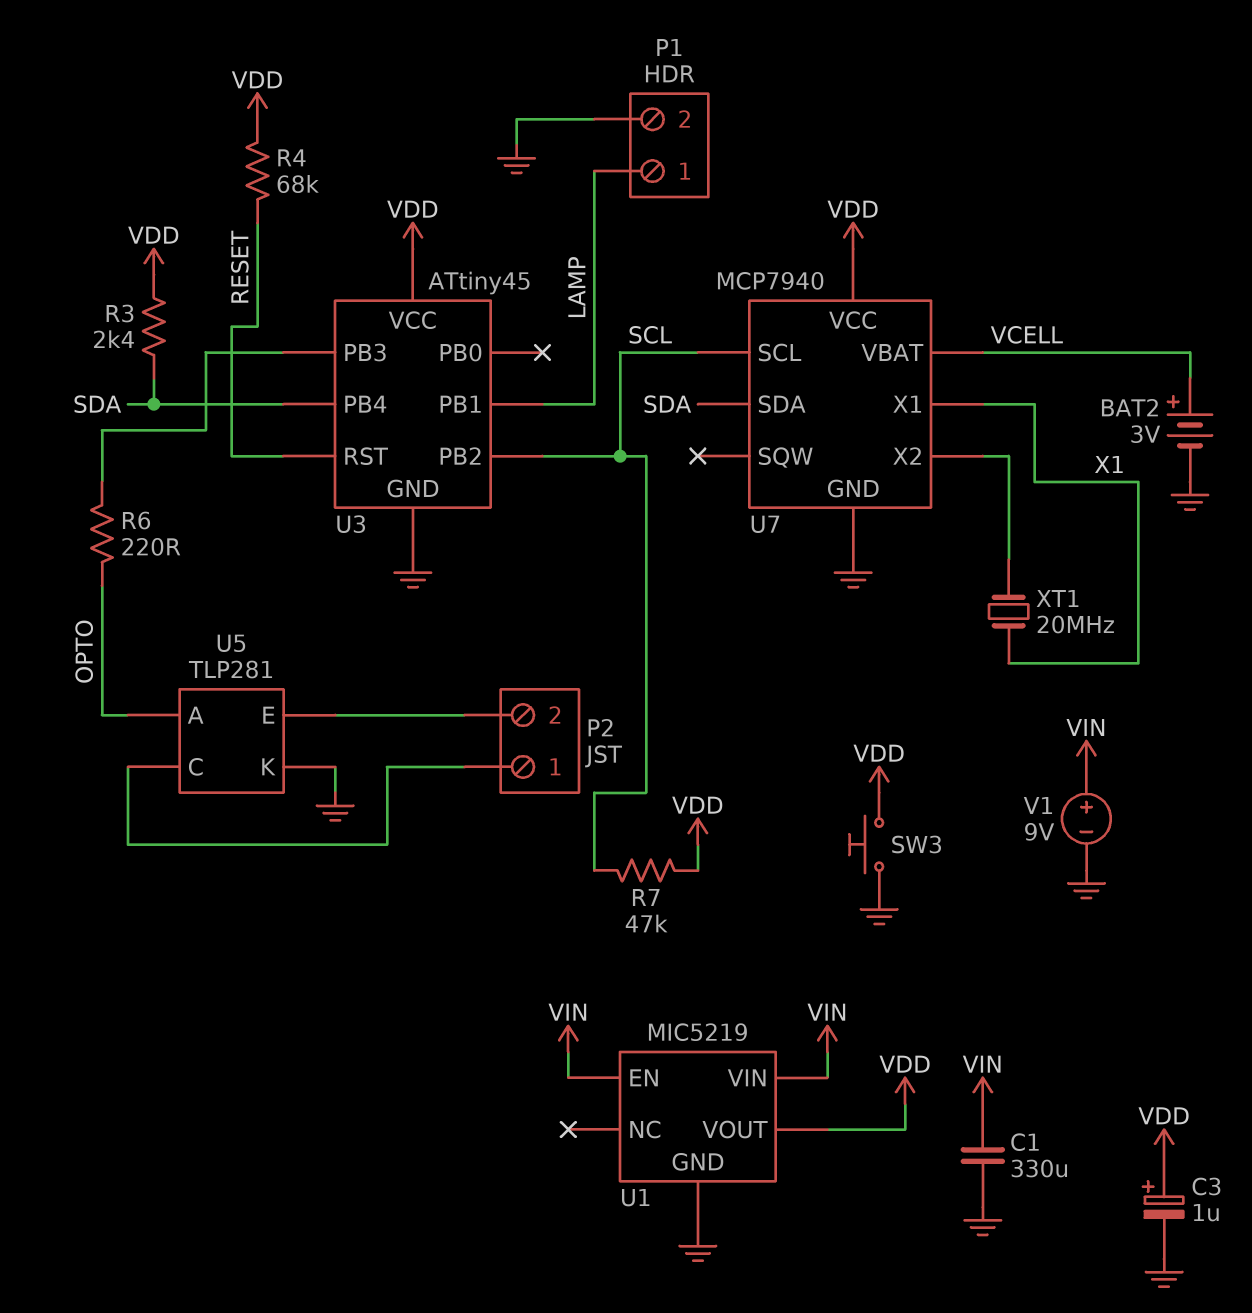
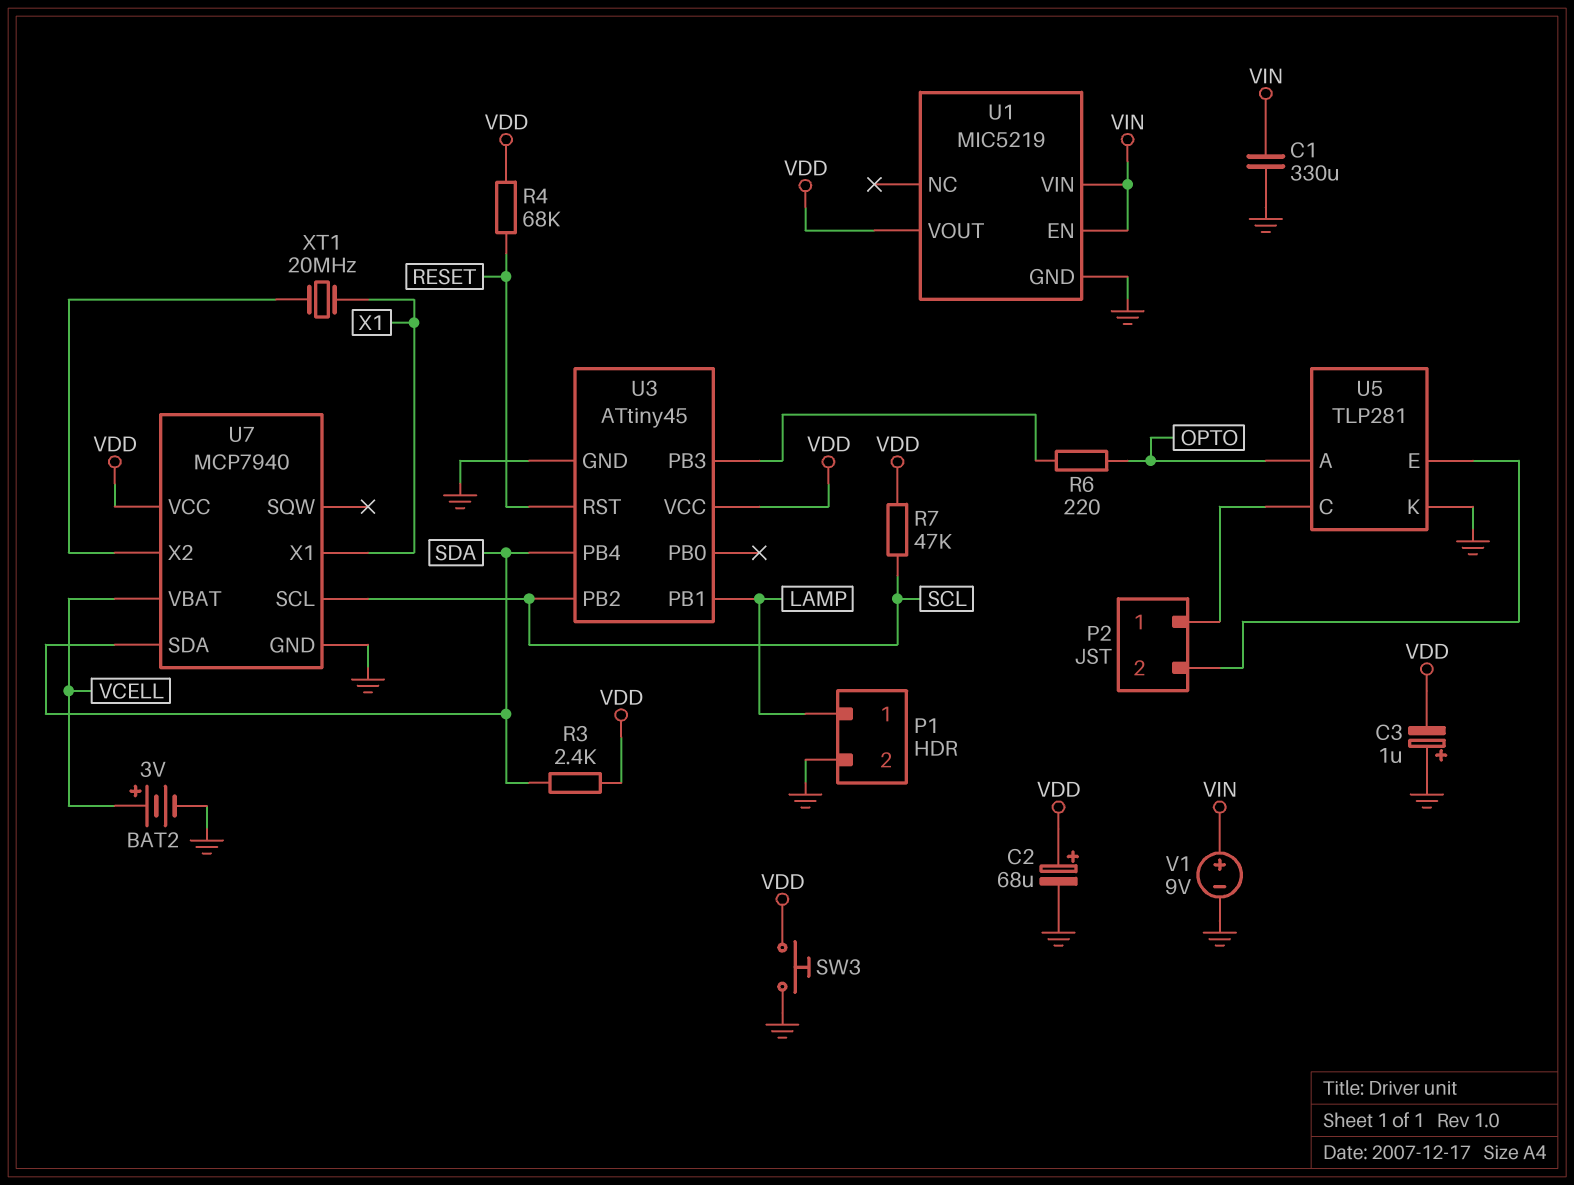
C2: none -> 68uF (plus VDD, minus GND)
C3: 1uF (plus VDD, minus GND) -> 1uF (plus GND, minus VDD)

